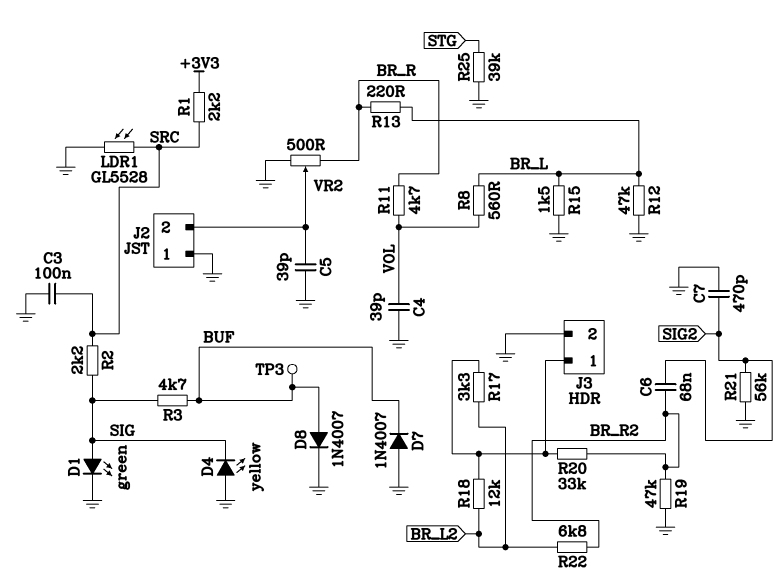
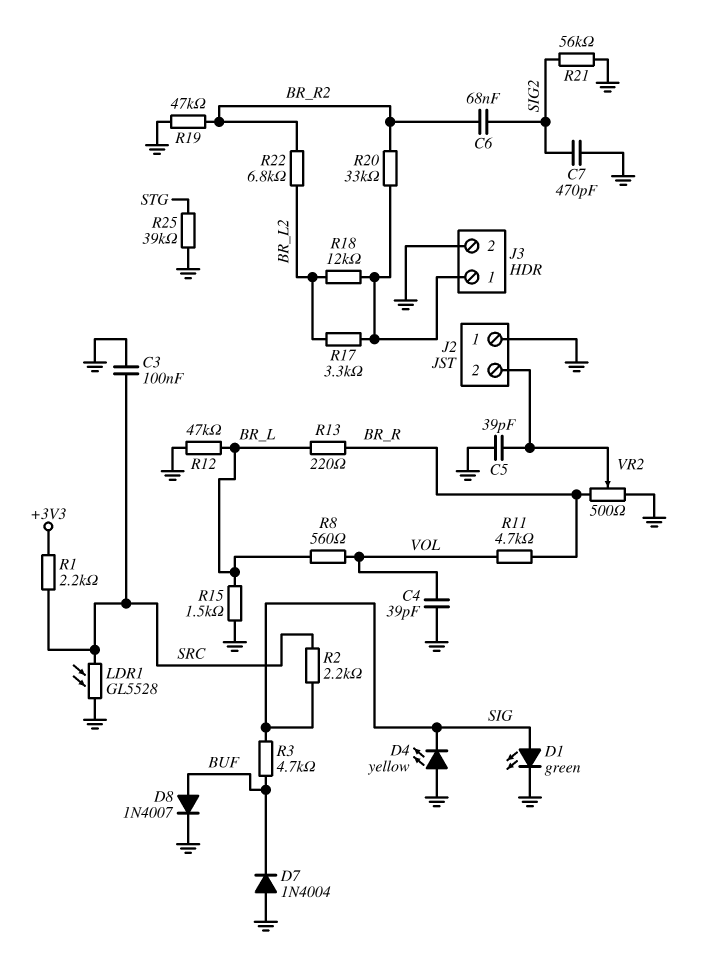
D7: diode 1N4007 (A GND, K BUF) -> diode 1N4004 (A GND, K BUF)
TP3: test point (BUF) -> none

